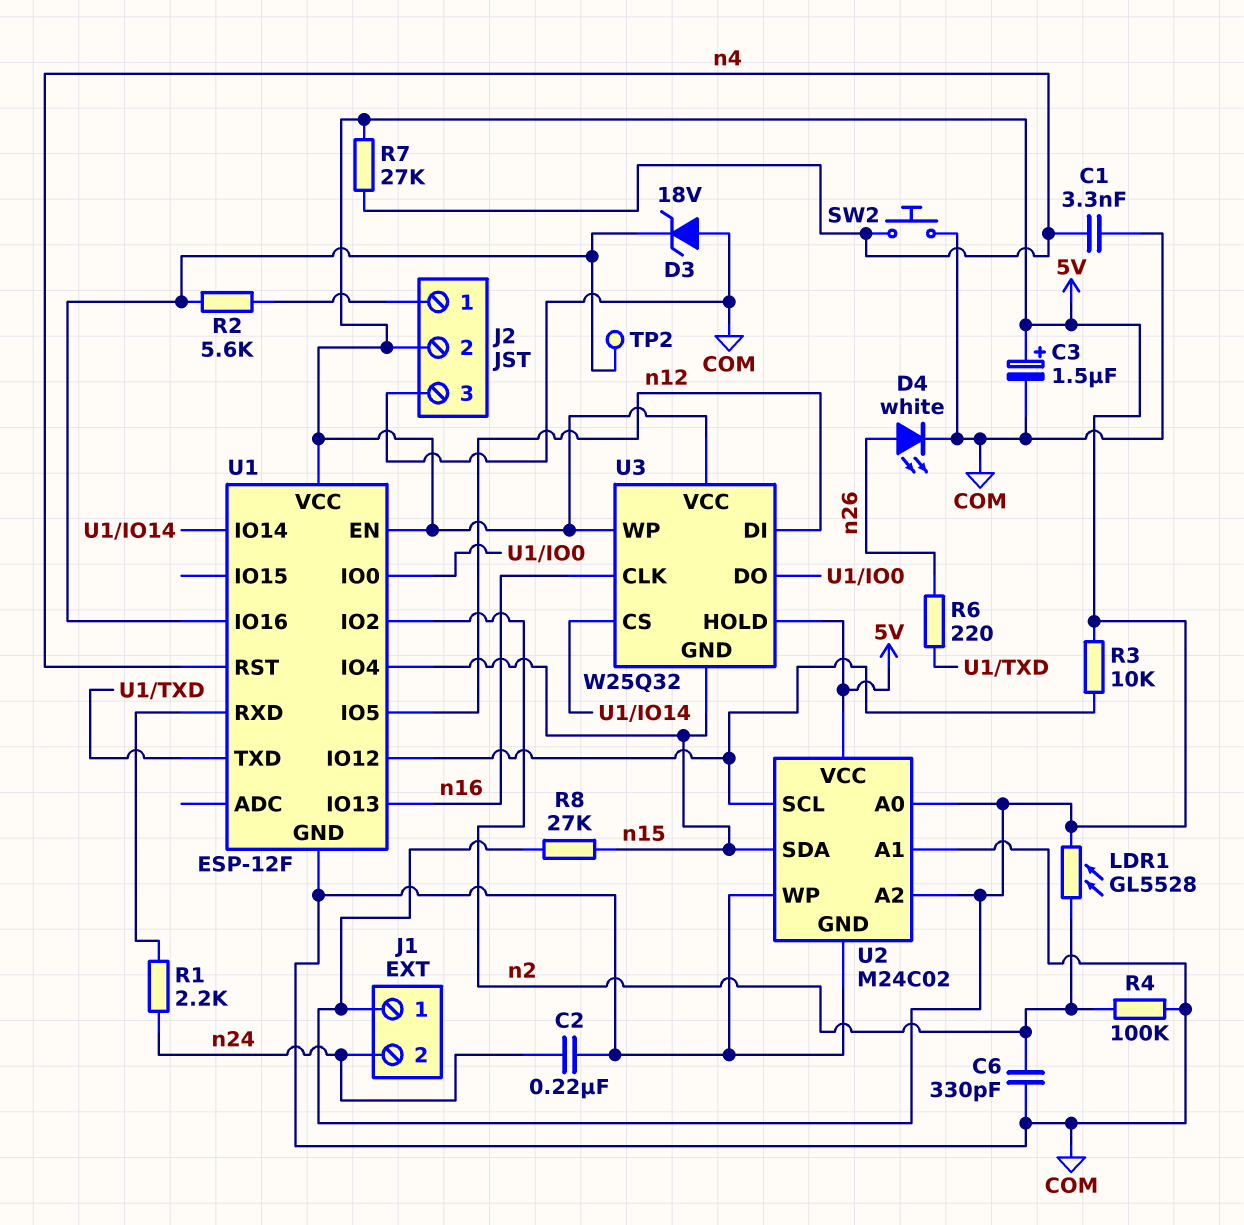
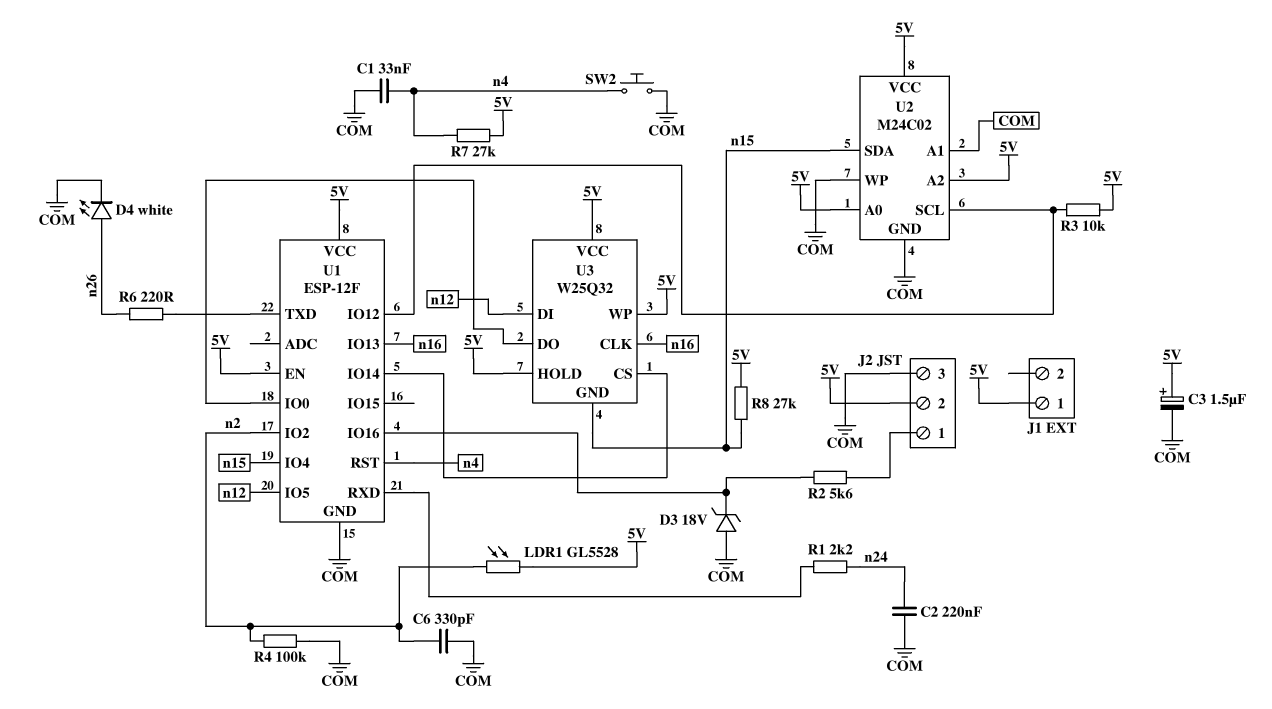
C1: 3.3nF (COM, n4) -> 33nF (COM, n4)
J1 pin 2: n24 -> none
TP2: test point (U1/IO16) -> none

